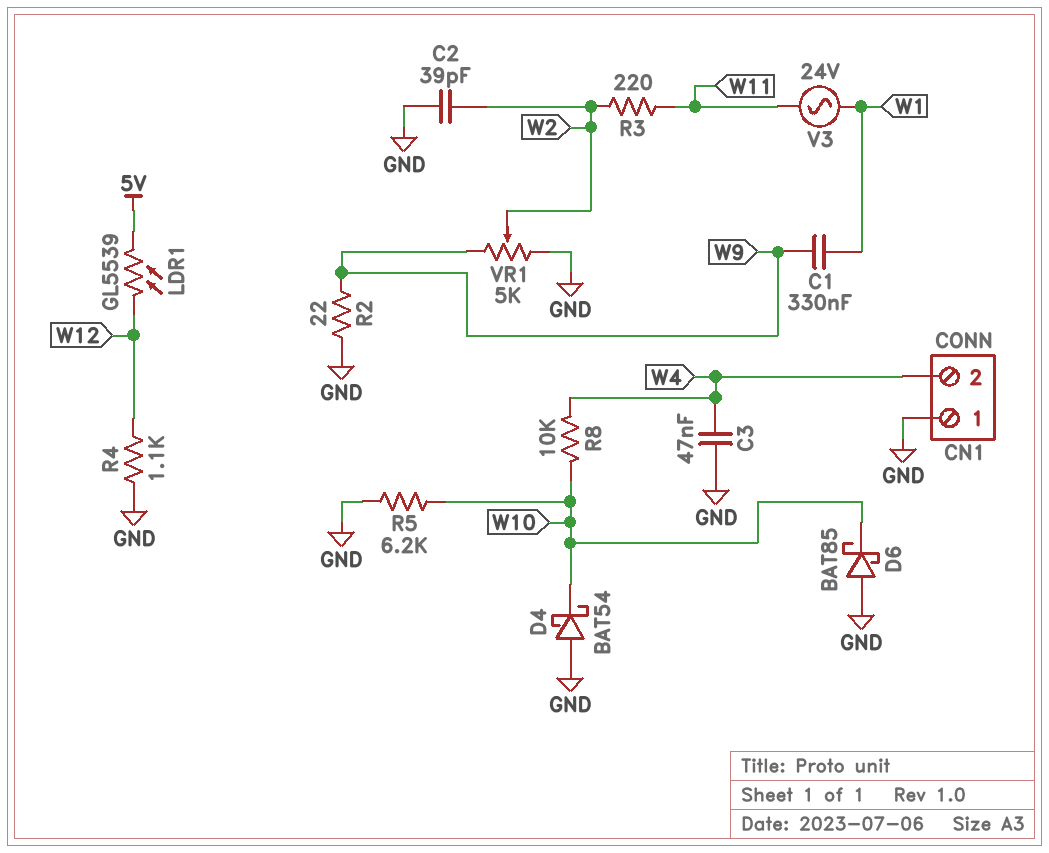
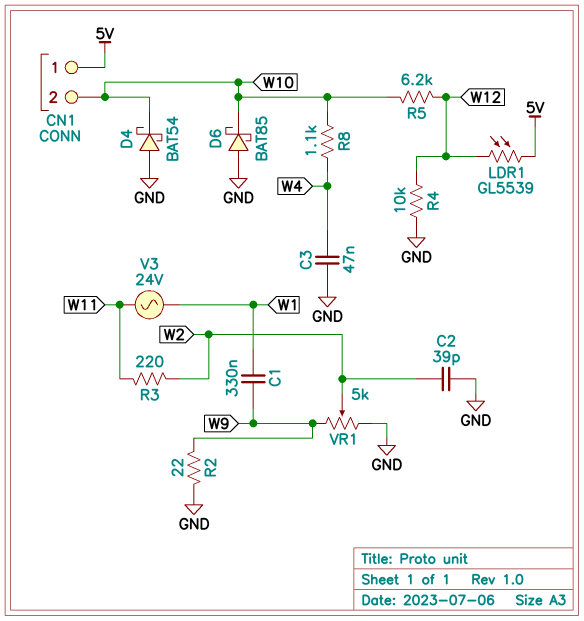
CN1 pin 1: GND -> 5V
CN1 pin 2: W4 -> W10
R4: 1.1k (GND, W12) -> 10k (GND, W12)
R5: 6.2k (GND, W10) -> 6.2k (W10, W12)
R8: 10k (W4, W10) -> 1.1k (W4, W10)

